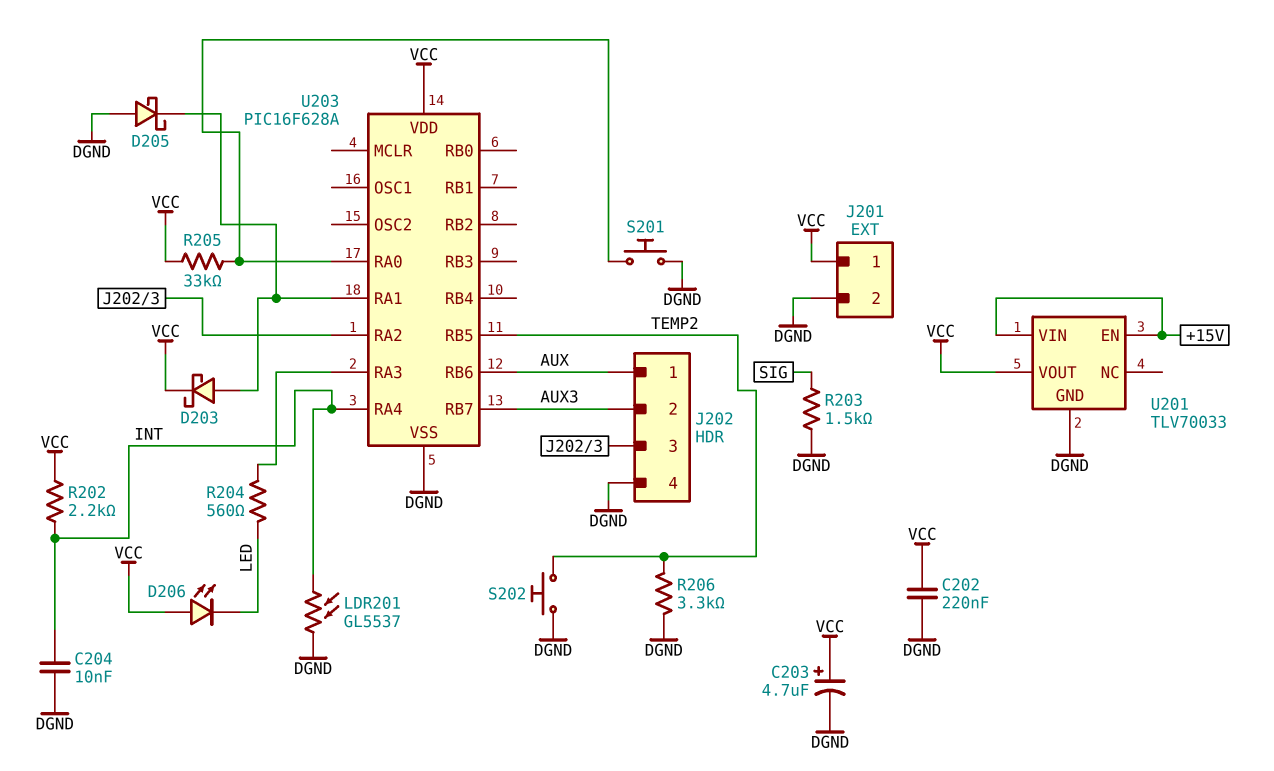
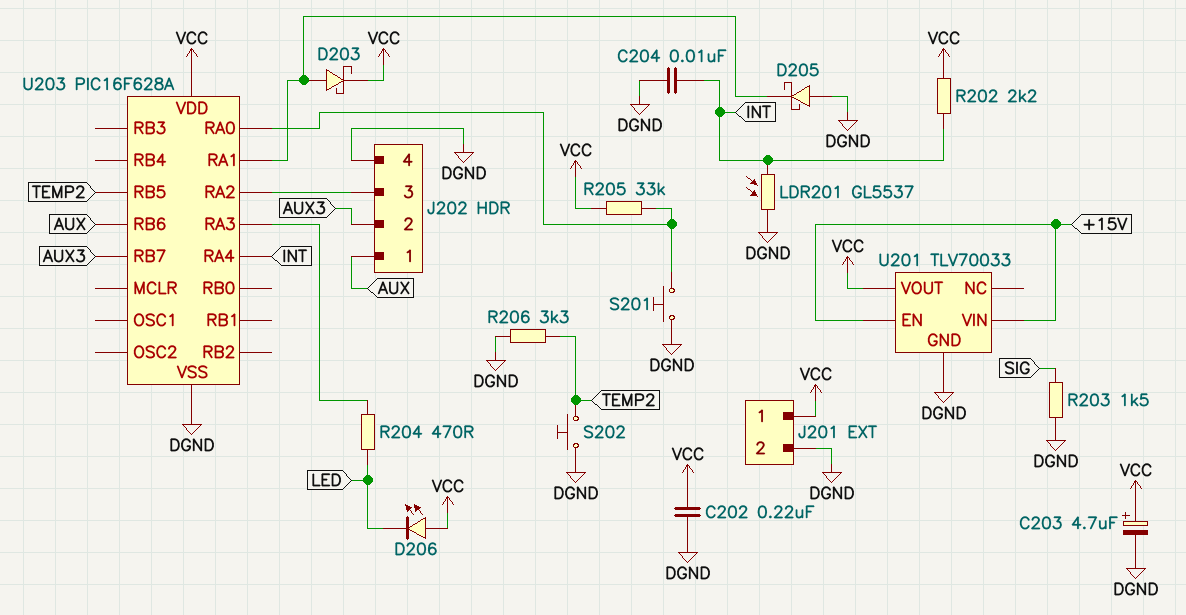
R204: 560 (LED, U203/RA3) -> 470 (LED, U203/RA3)

